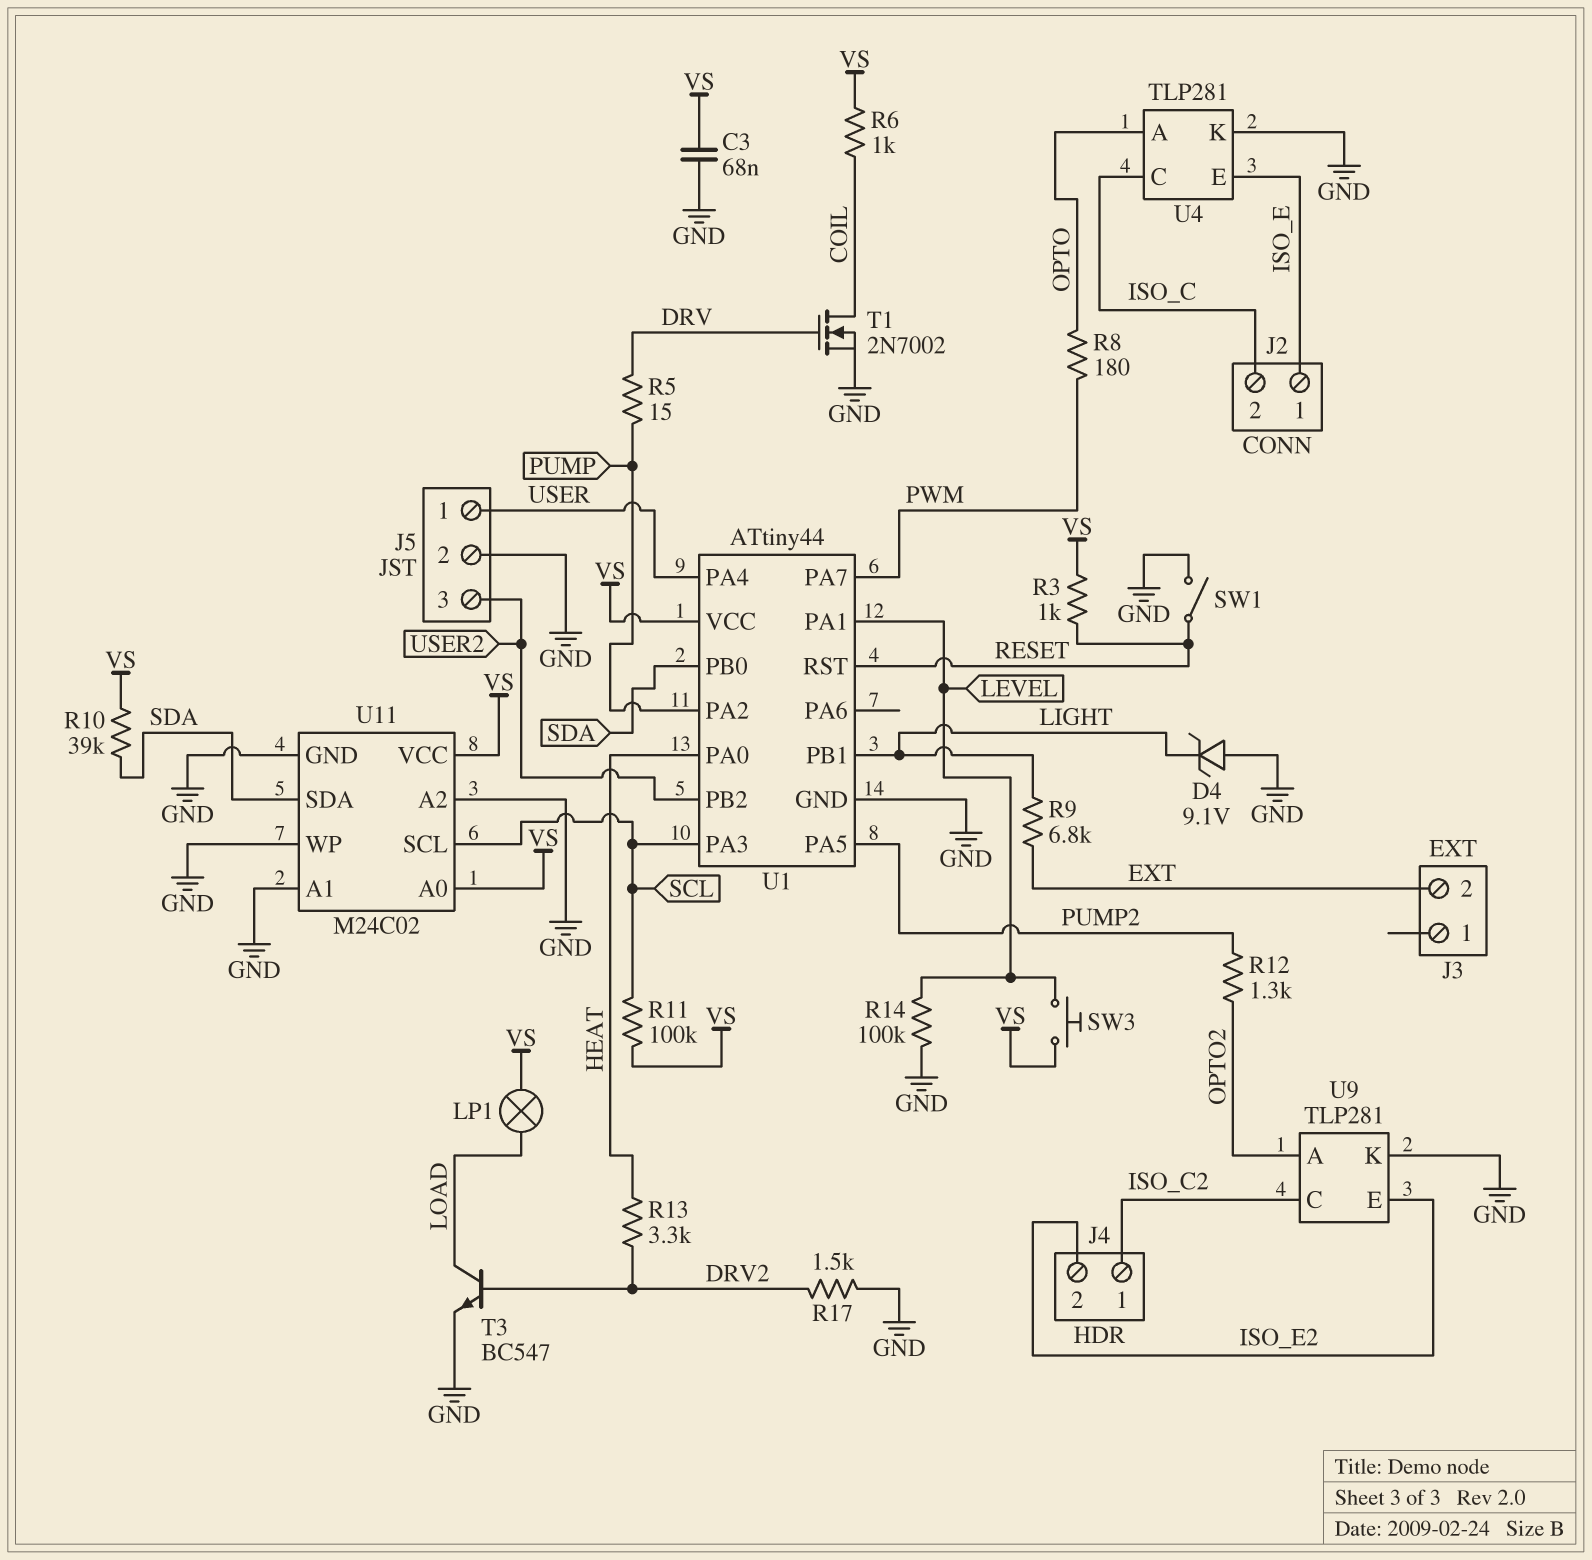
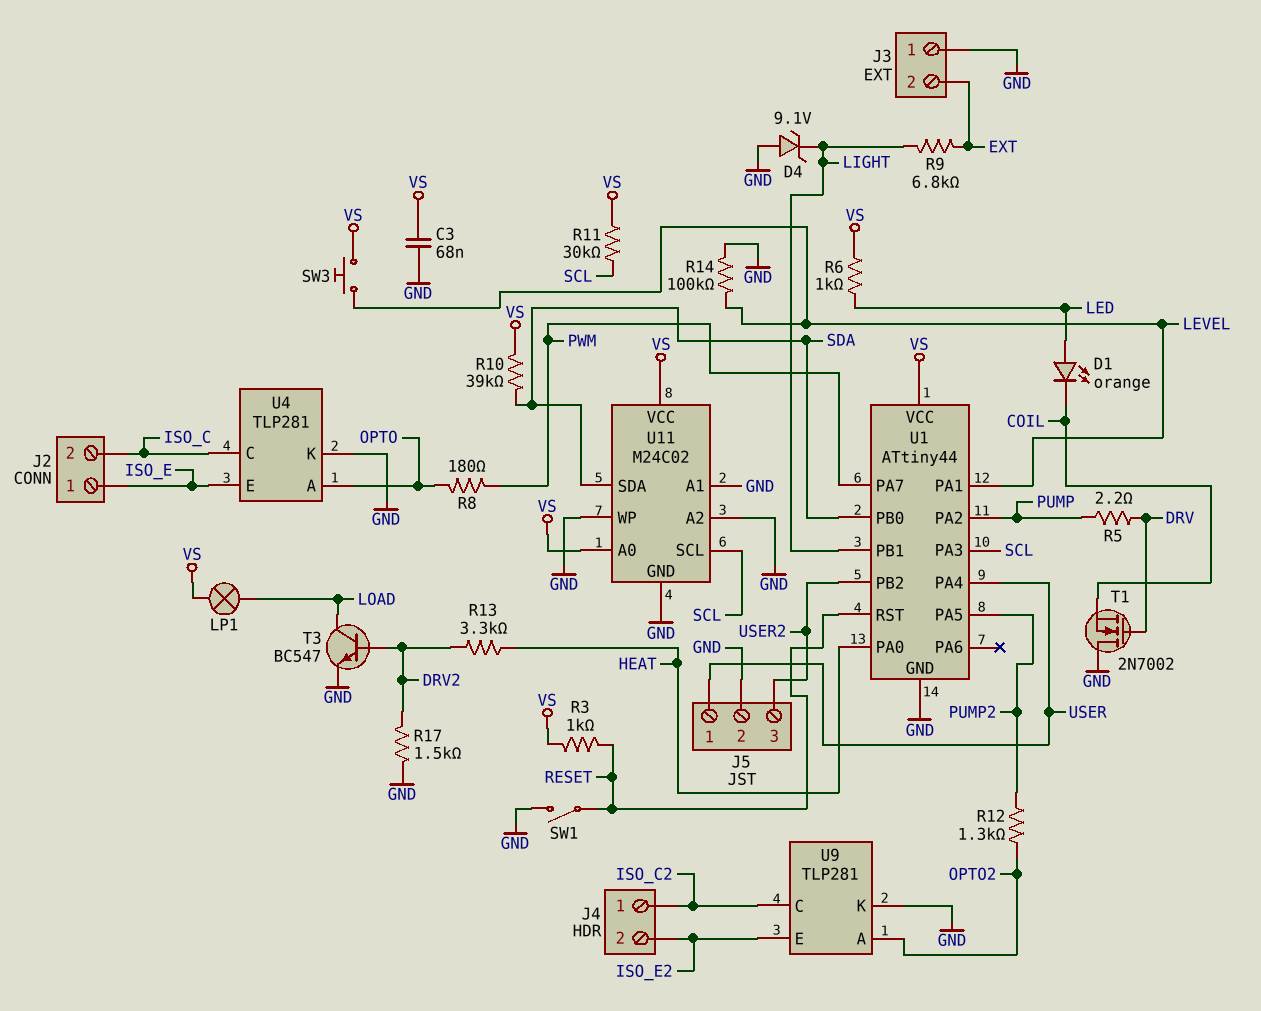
D1: none -> LED orange (A LED, K COIL)
J3 pin 1: none -> GND
R5: 15 (DRV, PUMP) -> 2.2 (DRV, PUMP)
R6: 1k (COIL, VS) -> 1k (LED, VS)
R11: 100k (SCL, VS) -> 30k (SCL, VS)
T1: NMOS 2N7002 (G DRV, D COIL, S GND) -> NMOS 2N7002 (G DRV, D GND, S COIL)

